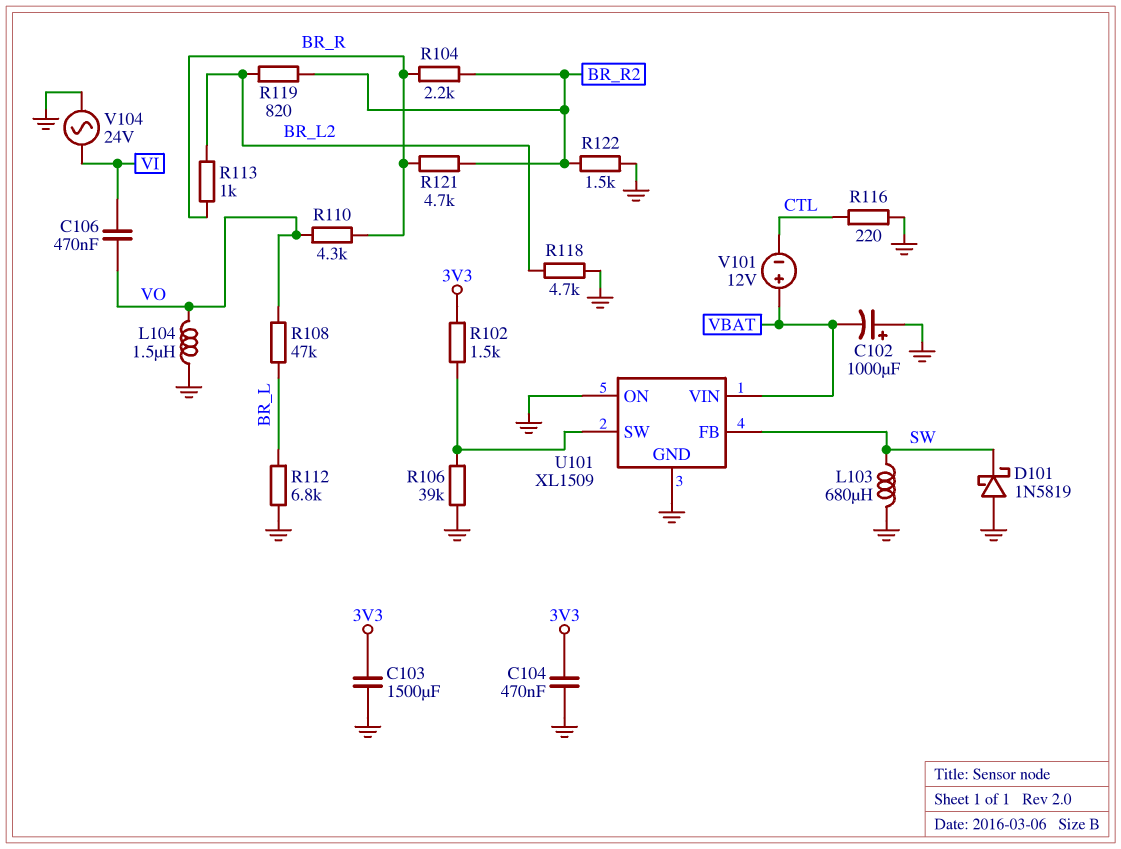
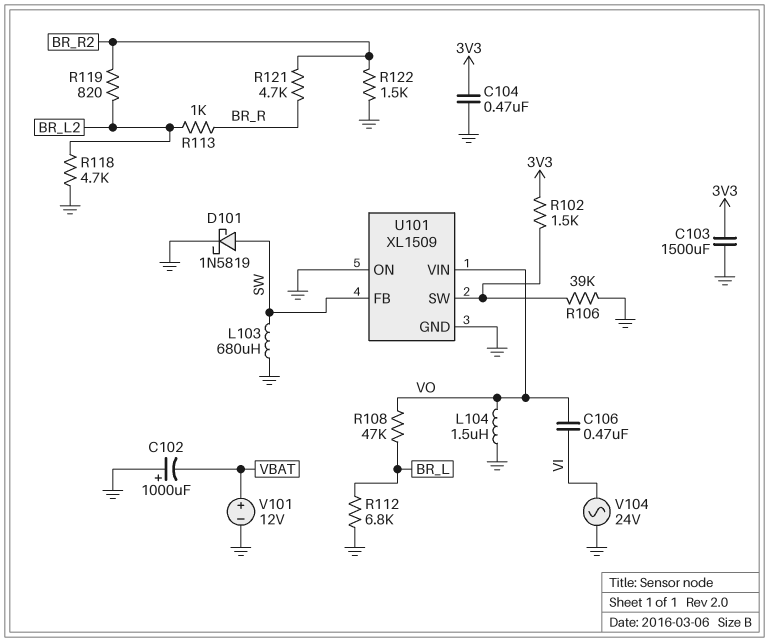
D101: schottky 1N5819 (A GND, K SW) -> schottky 1N5819 (A SW, K GND)
R104: 2.2k (BR_R, BR_R2) -> none
R110: 4.3k (BR_R, VO) -> none
R116: 220 (CTL, GND) -> none
U101 pin VIN: VBAT -> VO
V101: 12V (plus VBAT, minus CTL) -> 12V (plus VBAT, minus GND)

